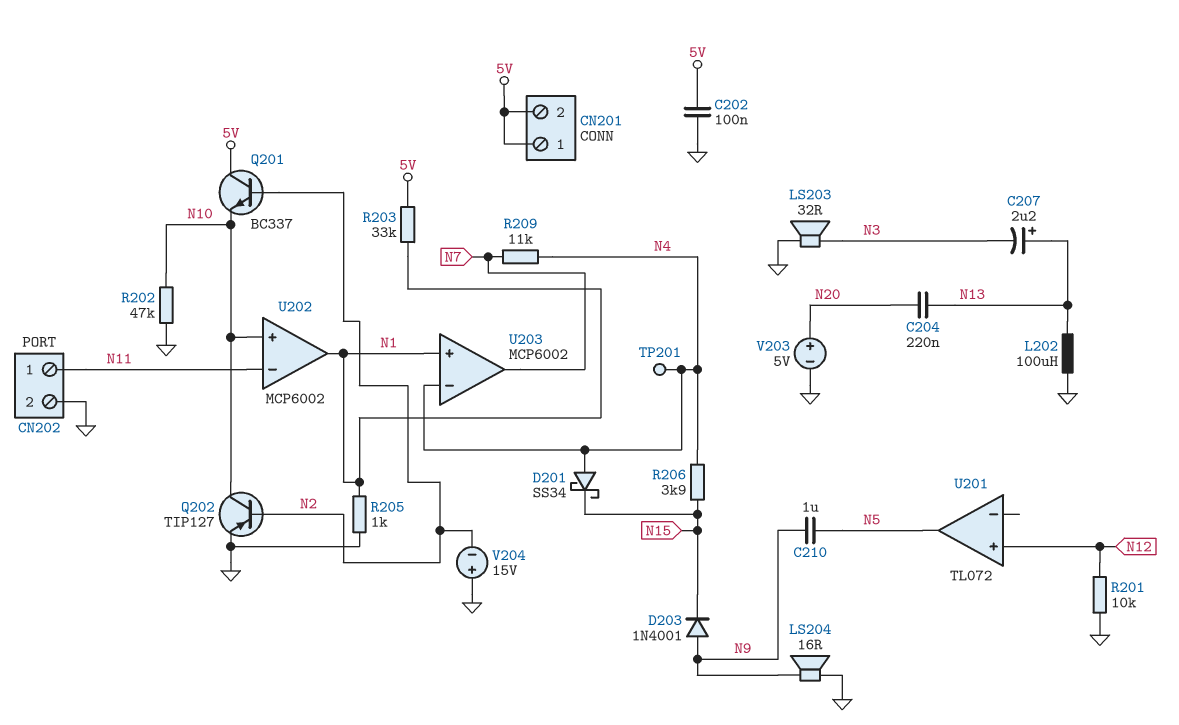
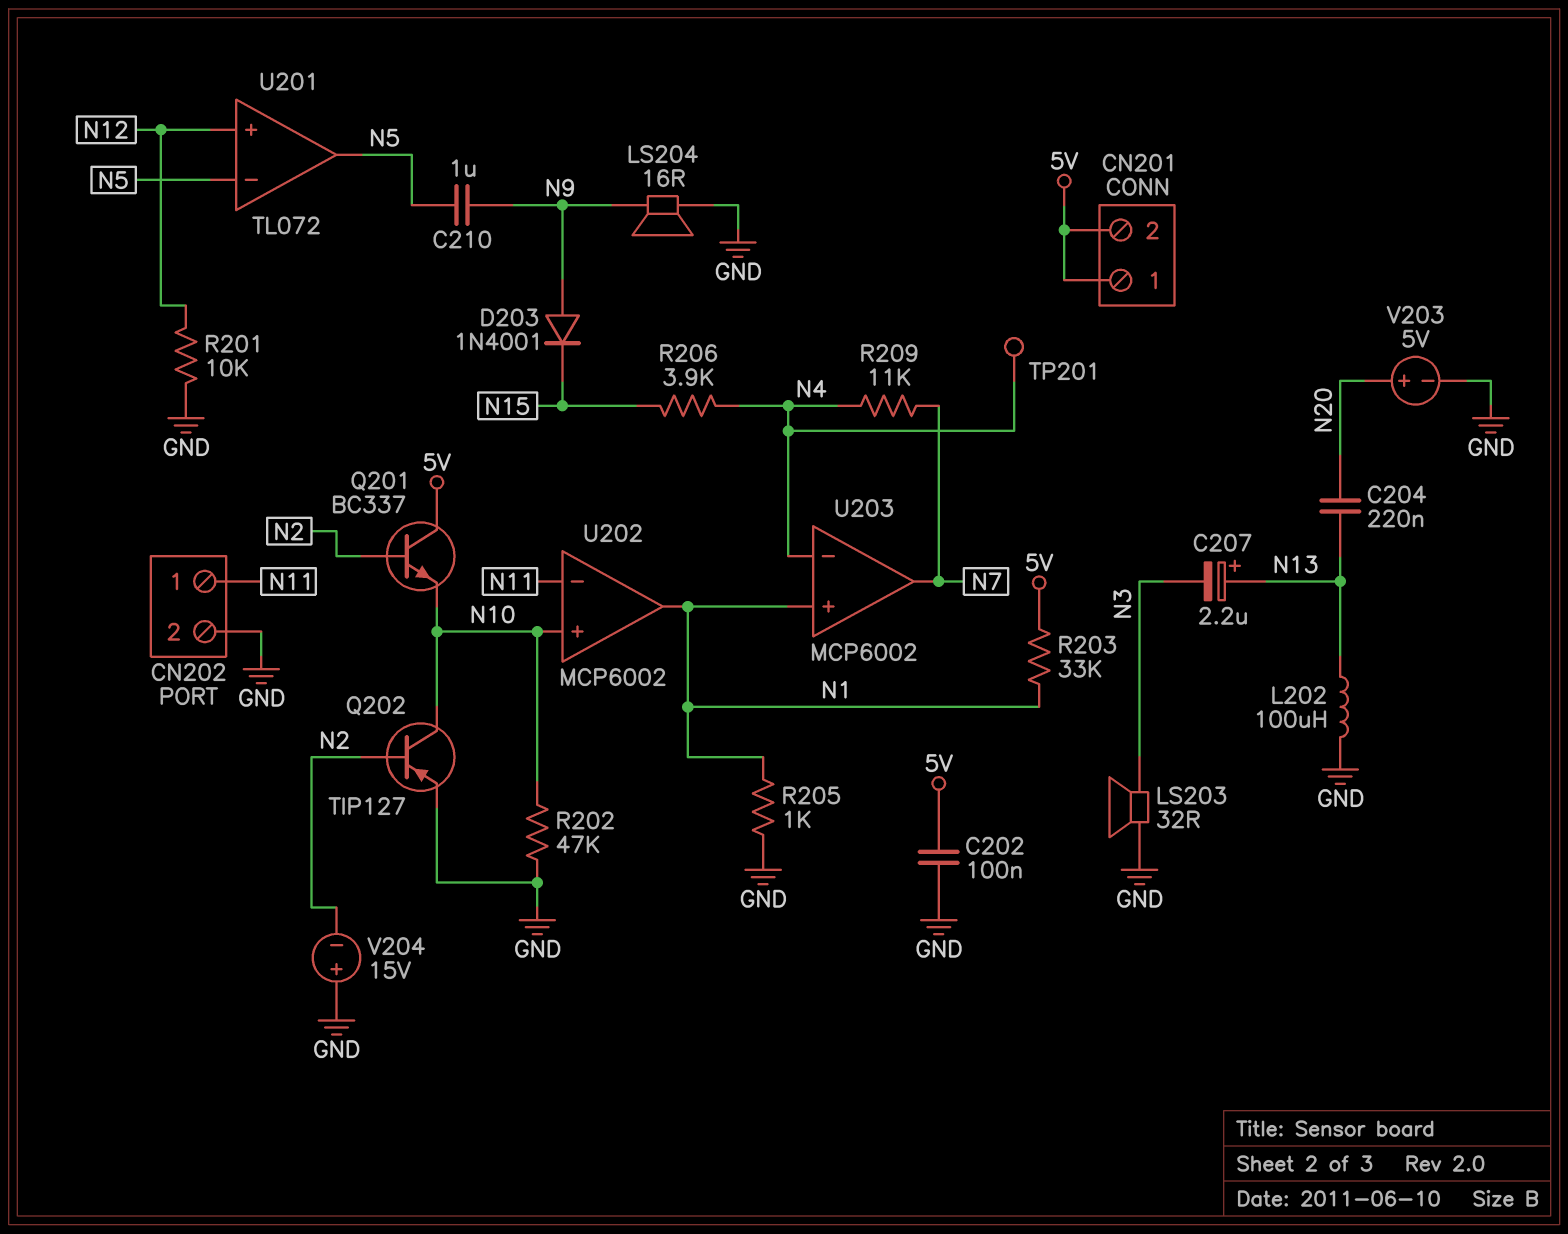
D201: schottky SS34 (A N4, K N15) -> none
U201 pin in-: none -> N5

